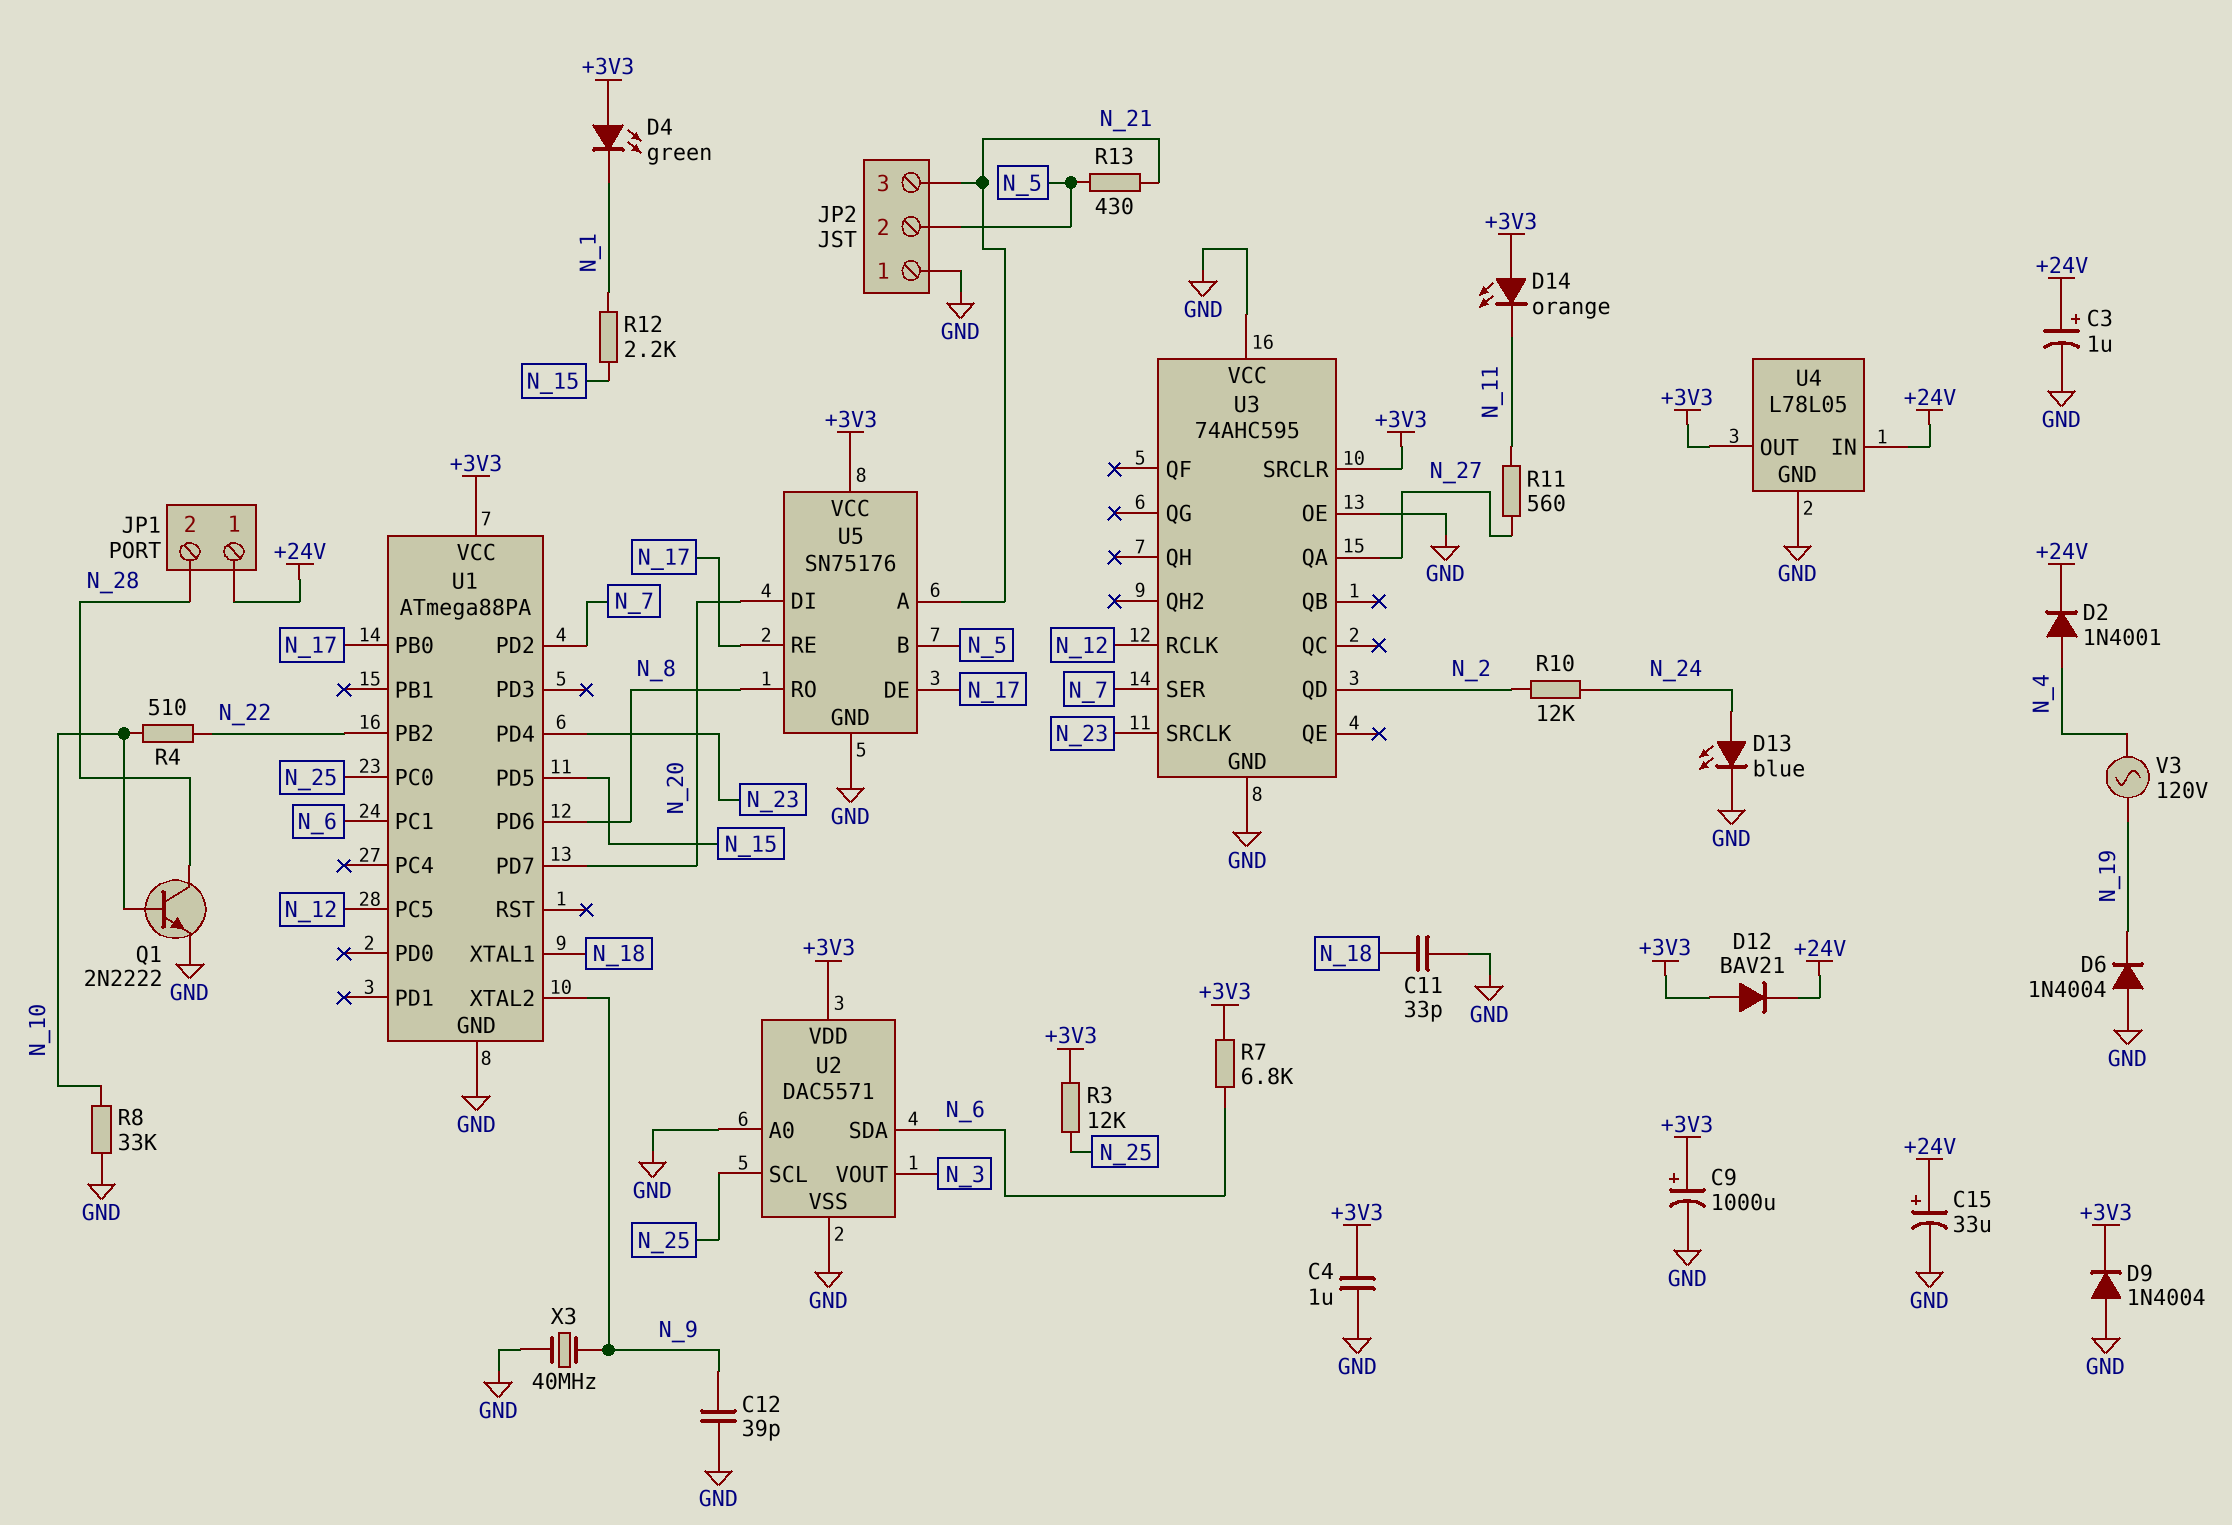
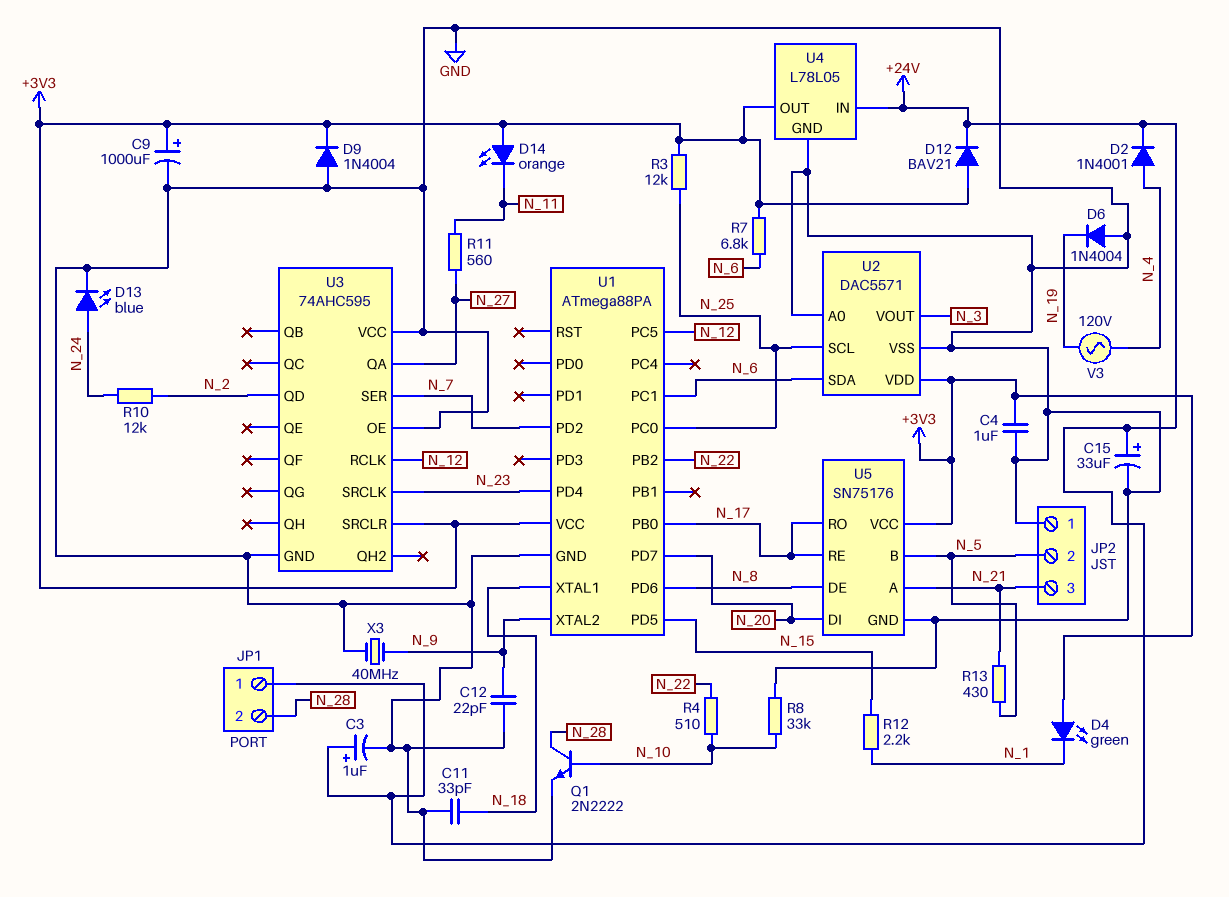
C12: 39pF (GND, N_9) -> 22pF (GND, N_9)
U5 pin DE: N_17 -> N_8
U5 pin RO: N_8 -> N_17

